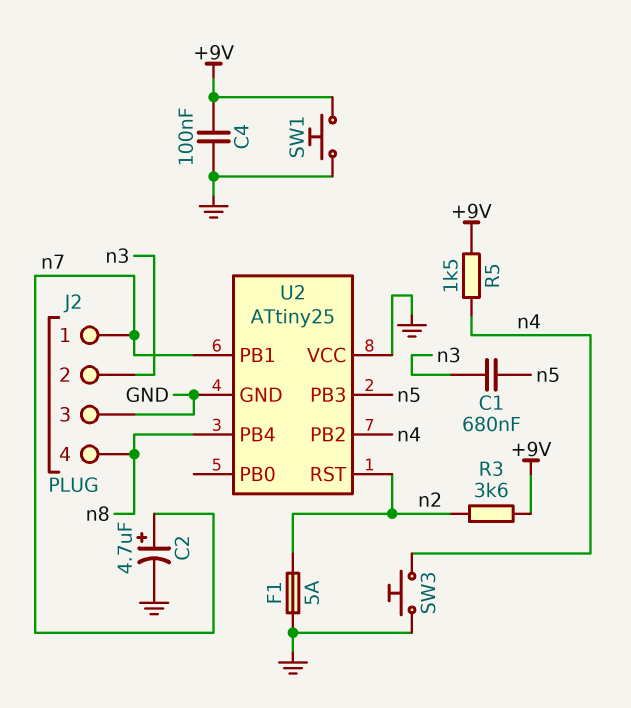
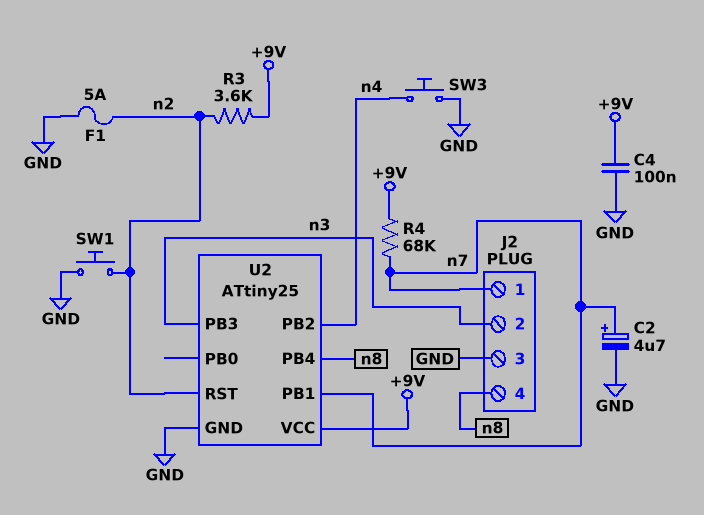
C1: 680nF (n3, n5) -> none
R4: none -> 68k (+9V, n7)
R5: 1.5k (+9V, n4) -> none
SW1: button (+9V, GND) -> button (GND, n2)
U2 pin PB3: n5 -> n3
U2 pin VCC: GND -> +9V

